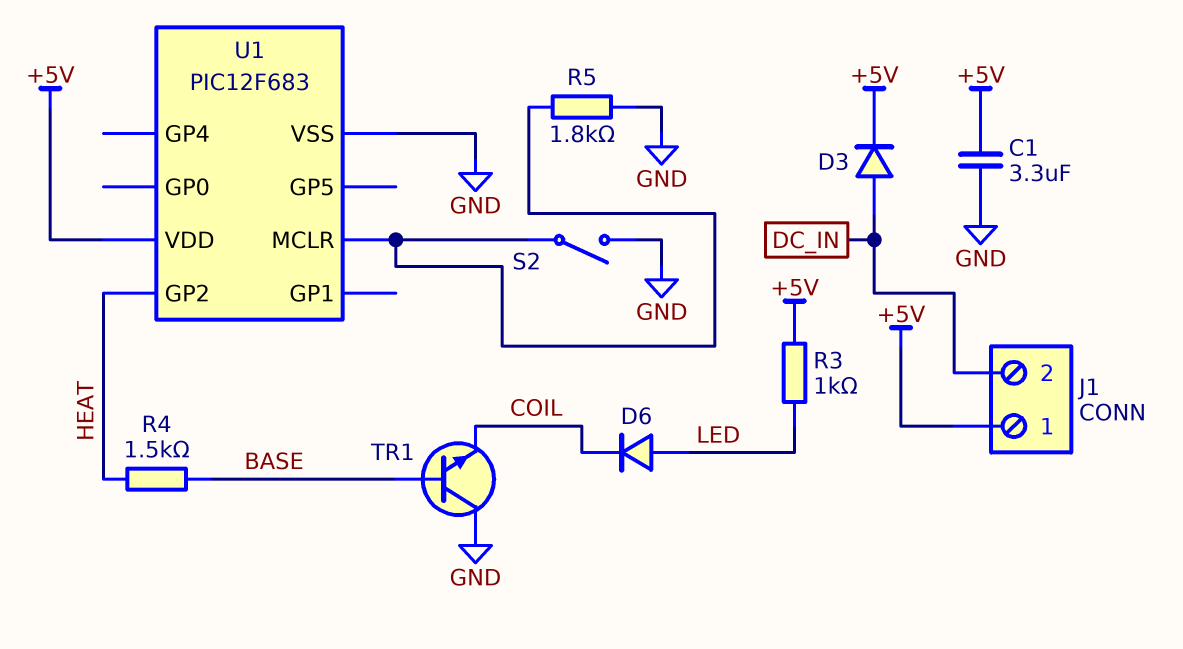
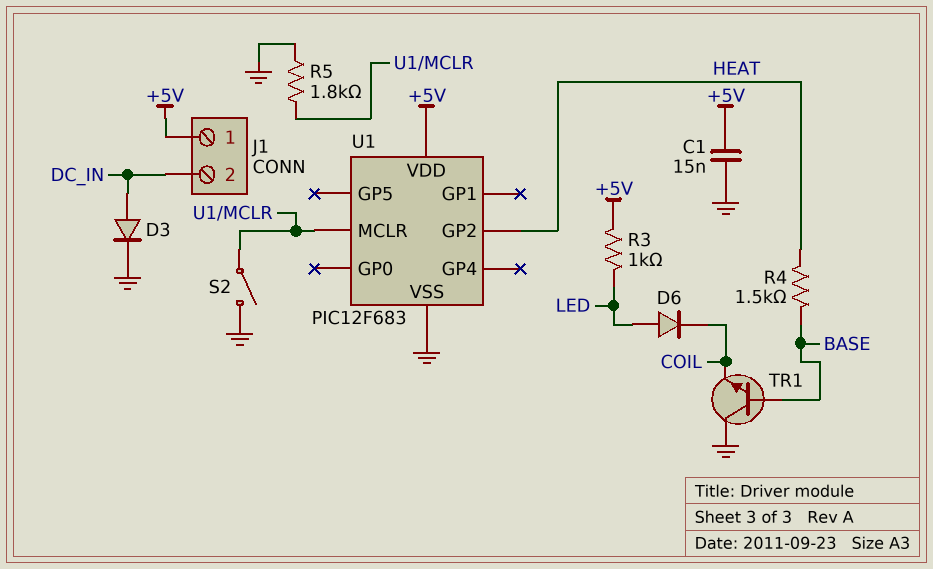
C1: 3.3uF (+5V, GND) -> 15nF (+5V, GND)
D3: diode (A DC_IN, K +5V) -> diode (A DC_IN, K GND)

